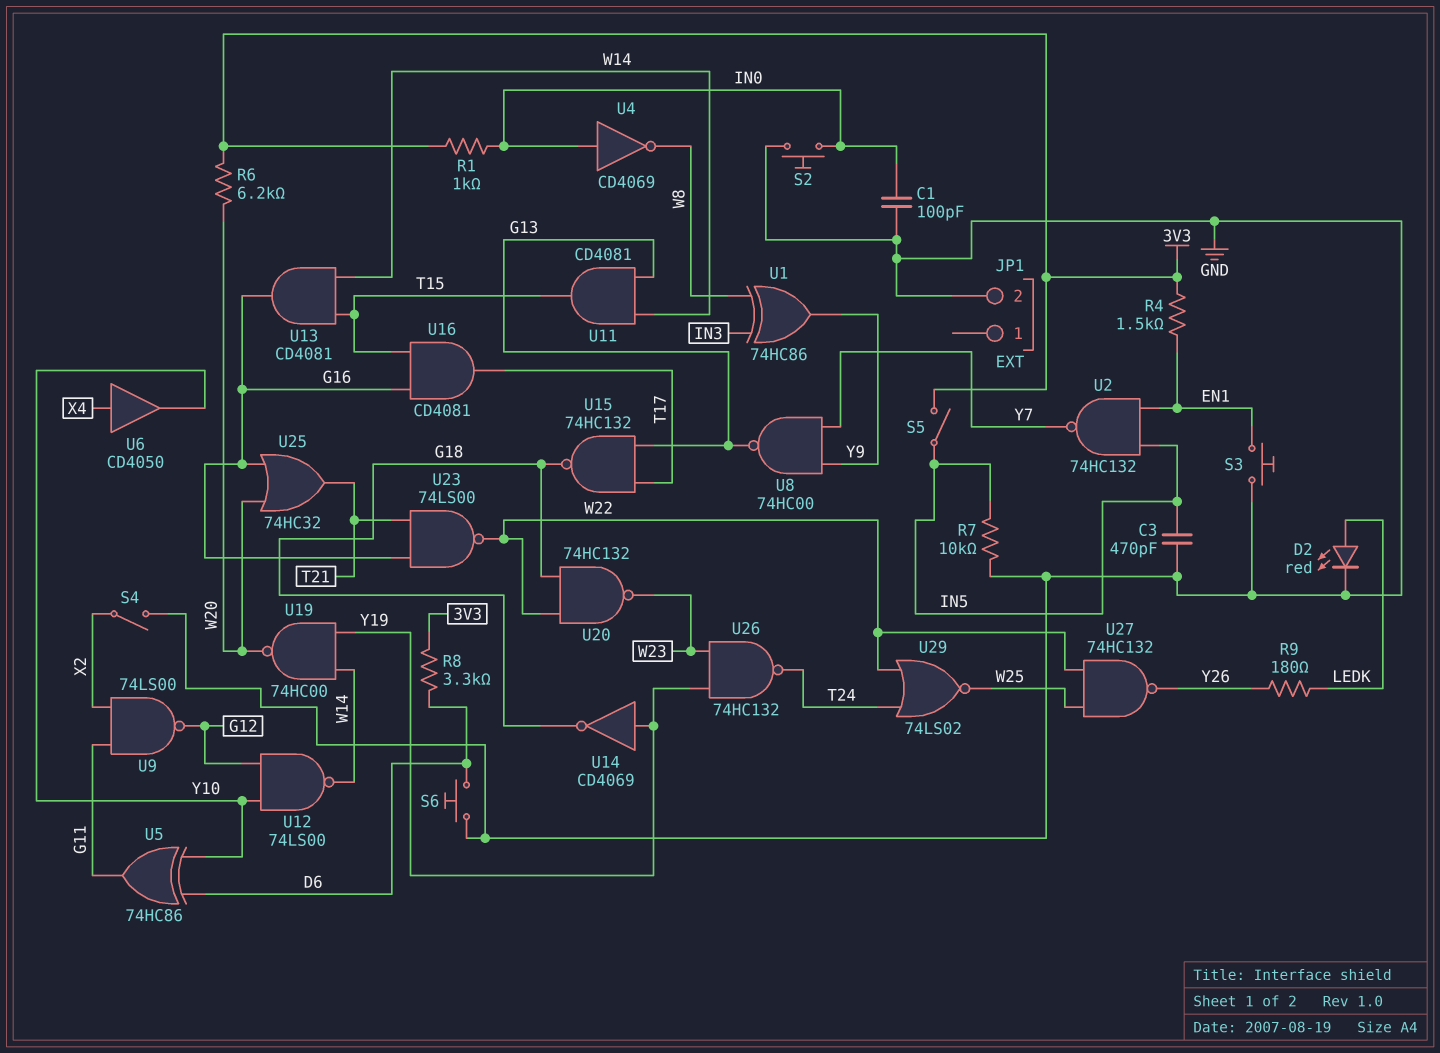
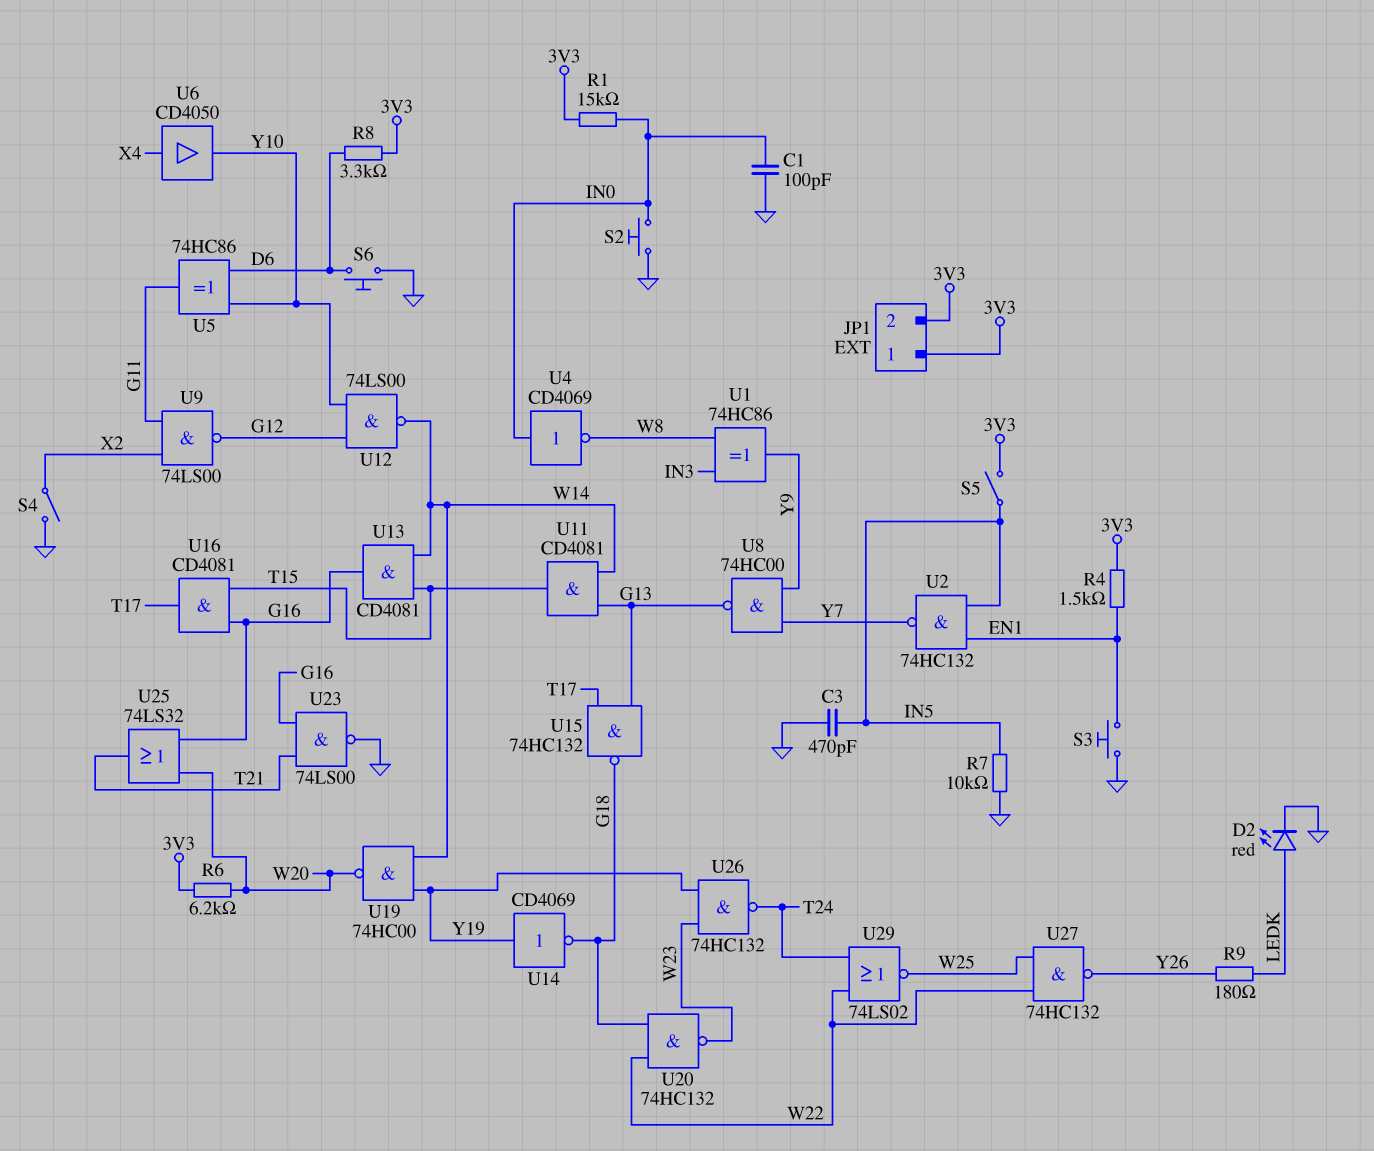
JP1 pin 1: none -> 3V3
JP1 pin 2: GND -> 3V3
R1: 1k (3V3, IN0) -> 15k (3V3, IN0)
U23: NAND 74LS00 (in G16, in T21, out W22) -> NAND 74LS00 (in G16, in T21, out GND)
U25: OR 74HC32 (in G16, in W20, out T21) -> OR 74LS32 (in G16, in W20, out T21)

